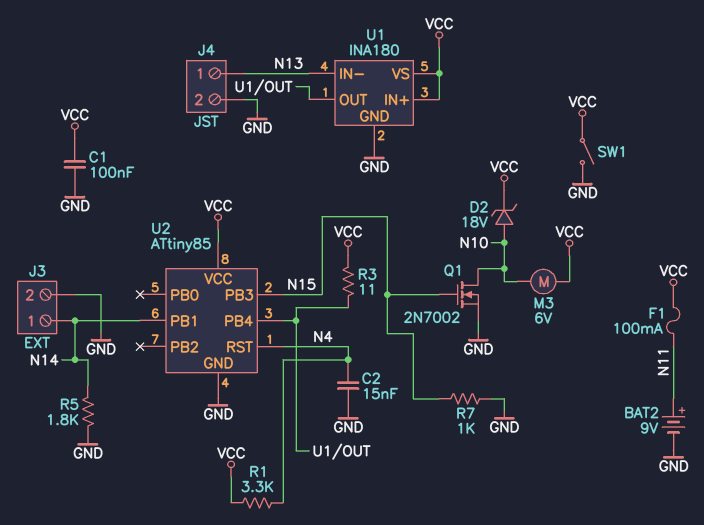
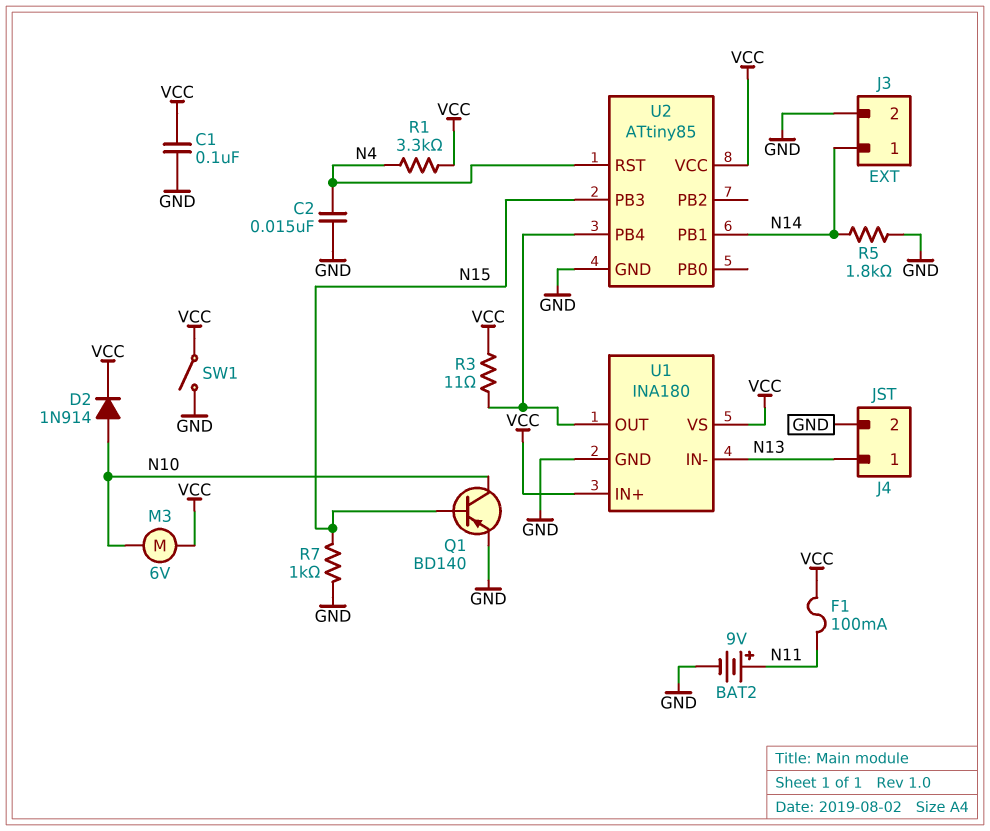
D2: zener 18V (A N10, K VCC) -> diode 1N914 (A N10, K VCC)
Q1: NMOS 2N7002 (G N15, D N10, S GND) -> PNP BD140 (B N15, C N10, E GND)

